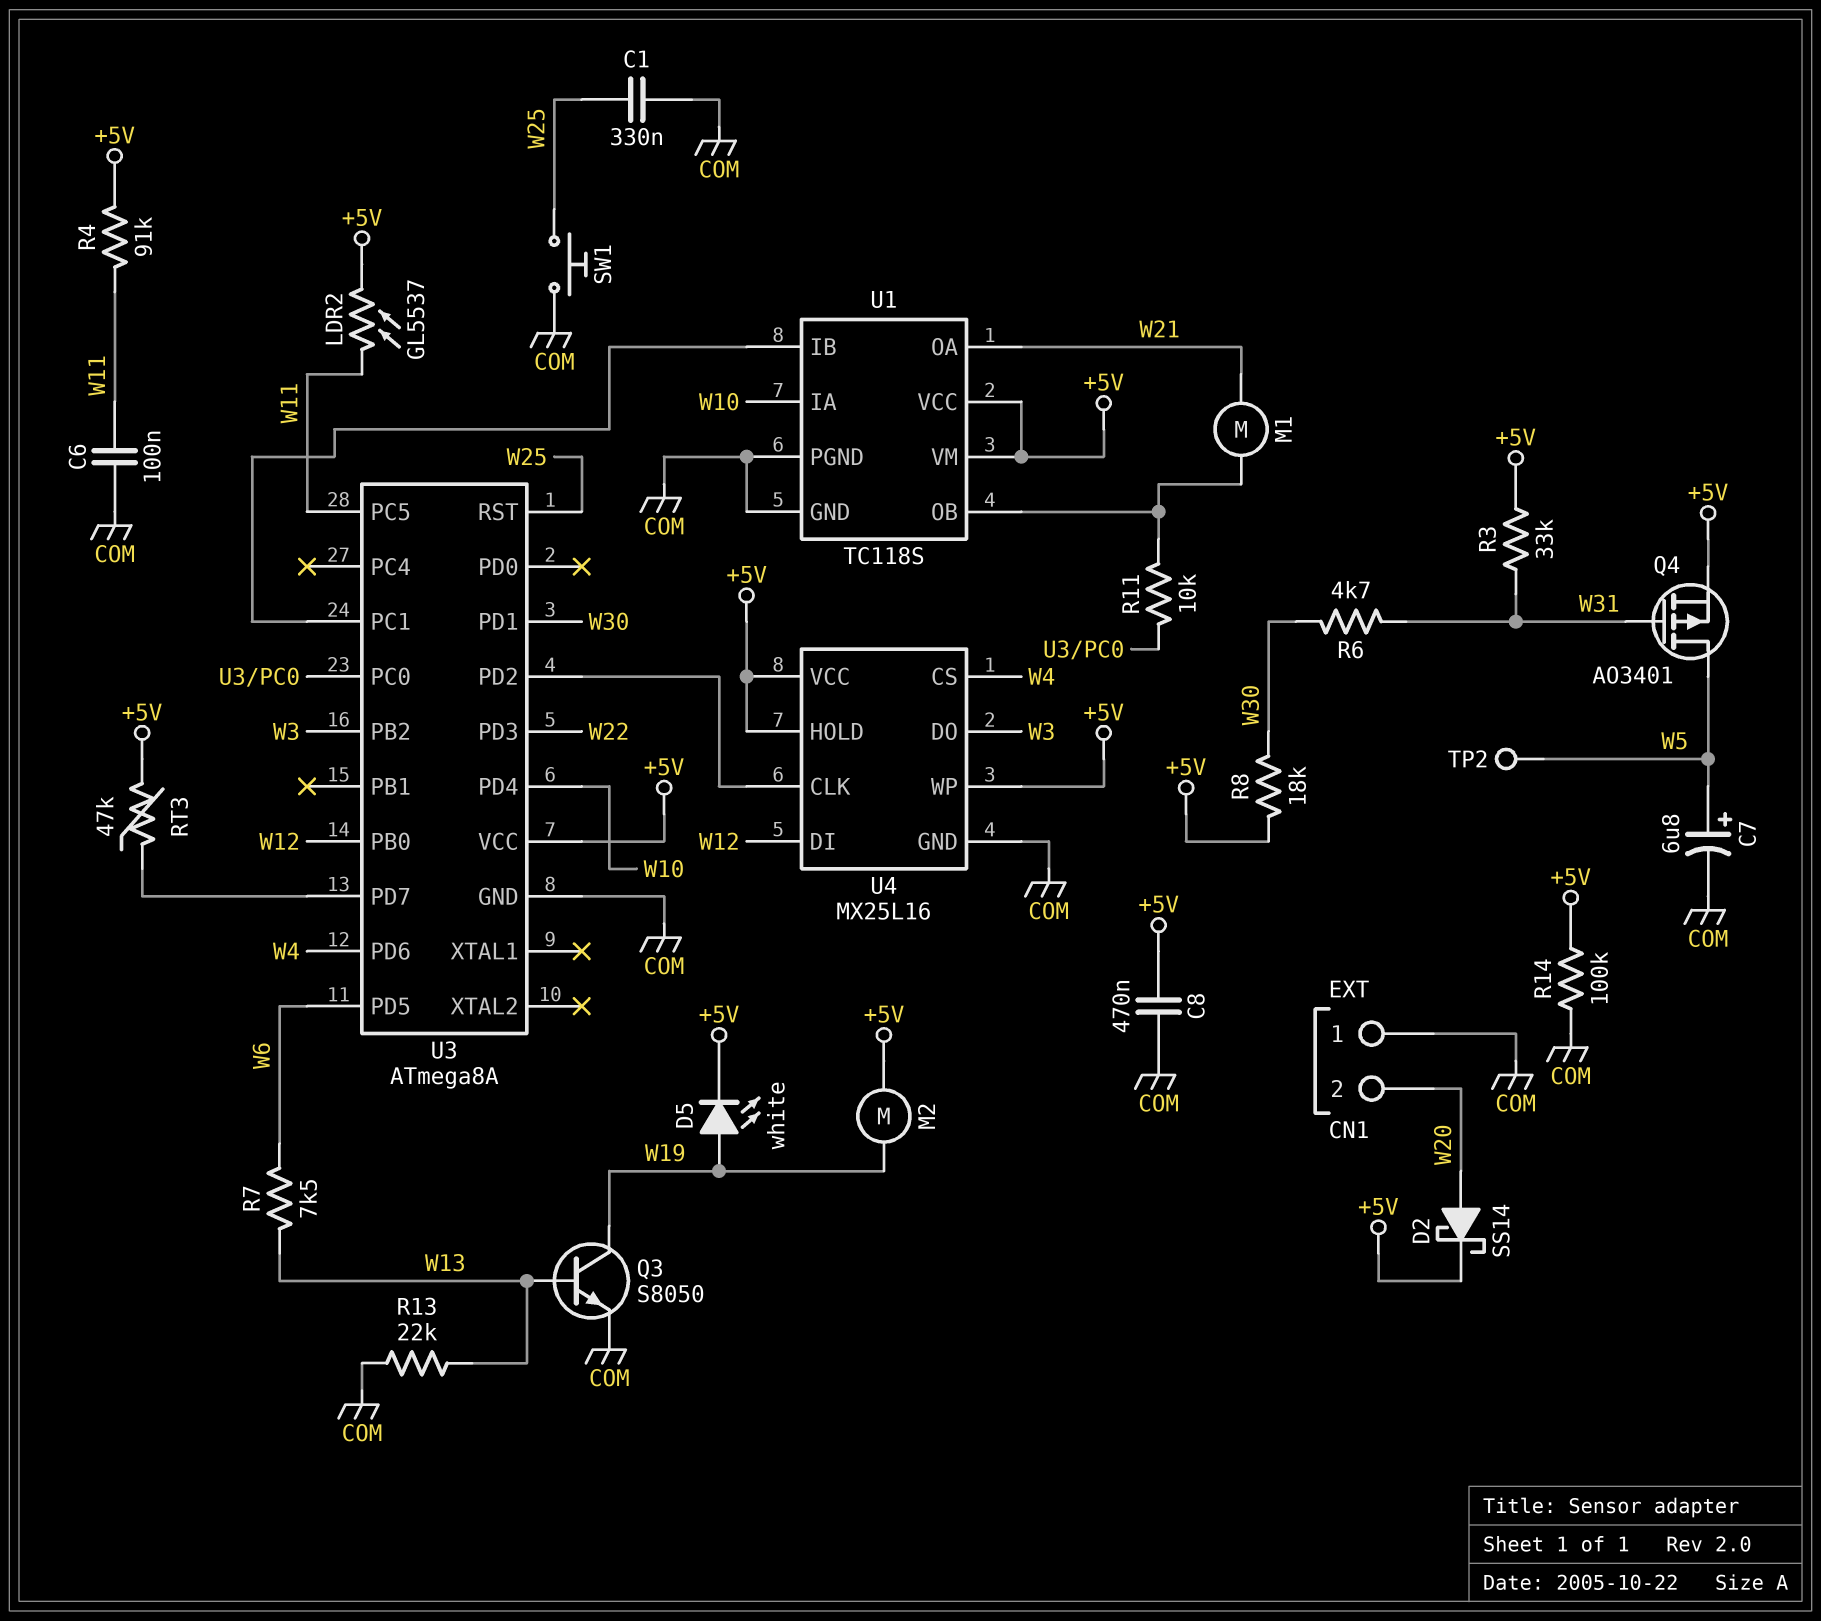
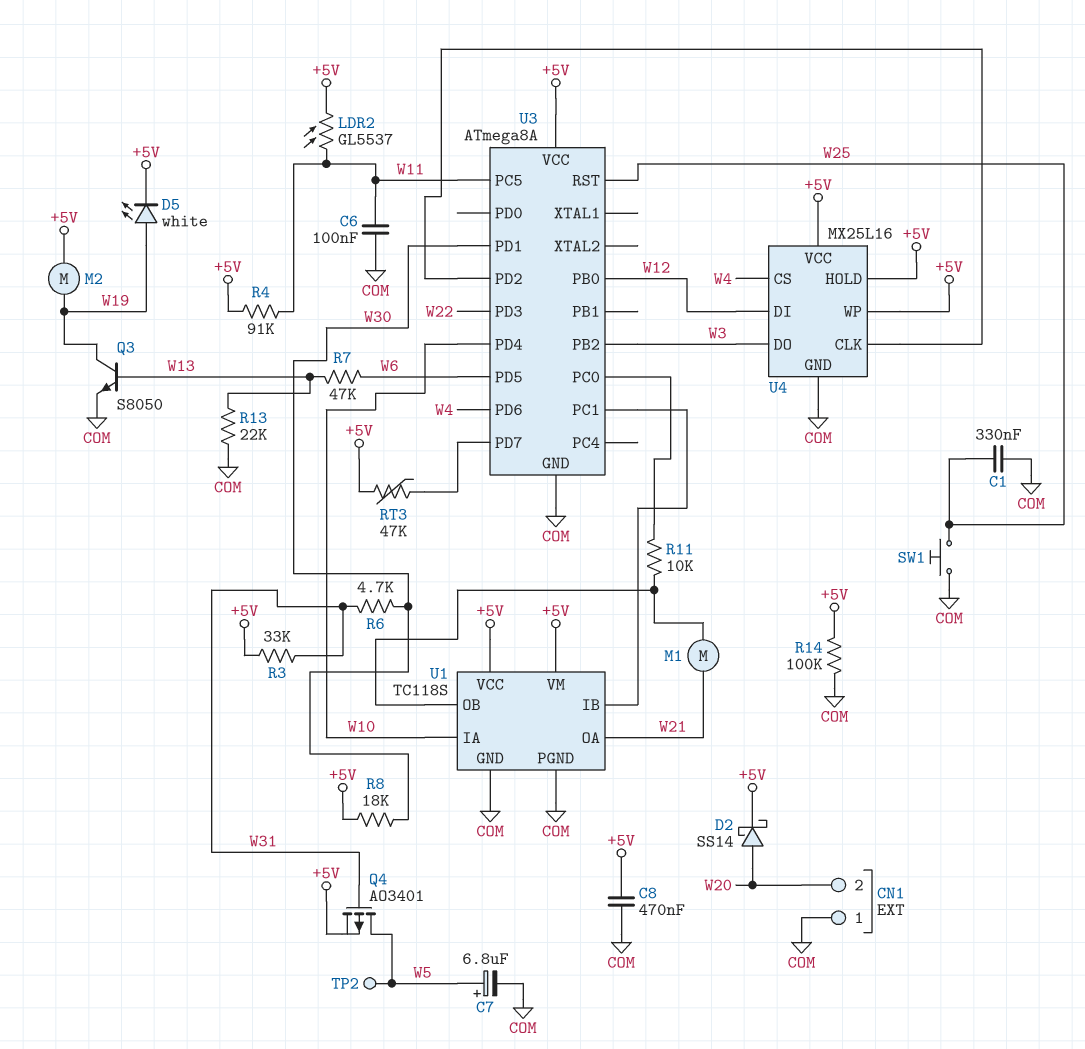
R7: 7.5k (W6, W13) -> 47k (W6, W13)

